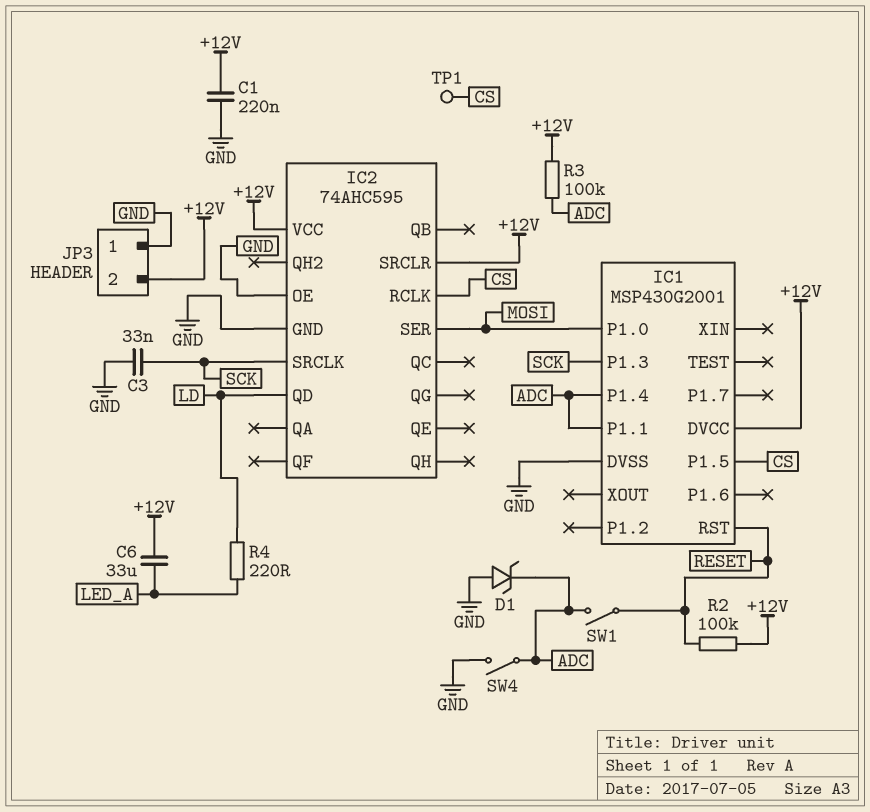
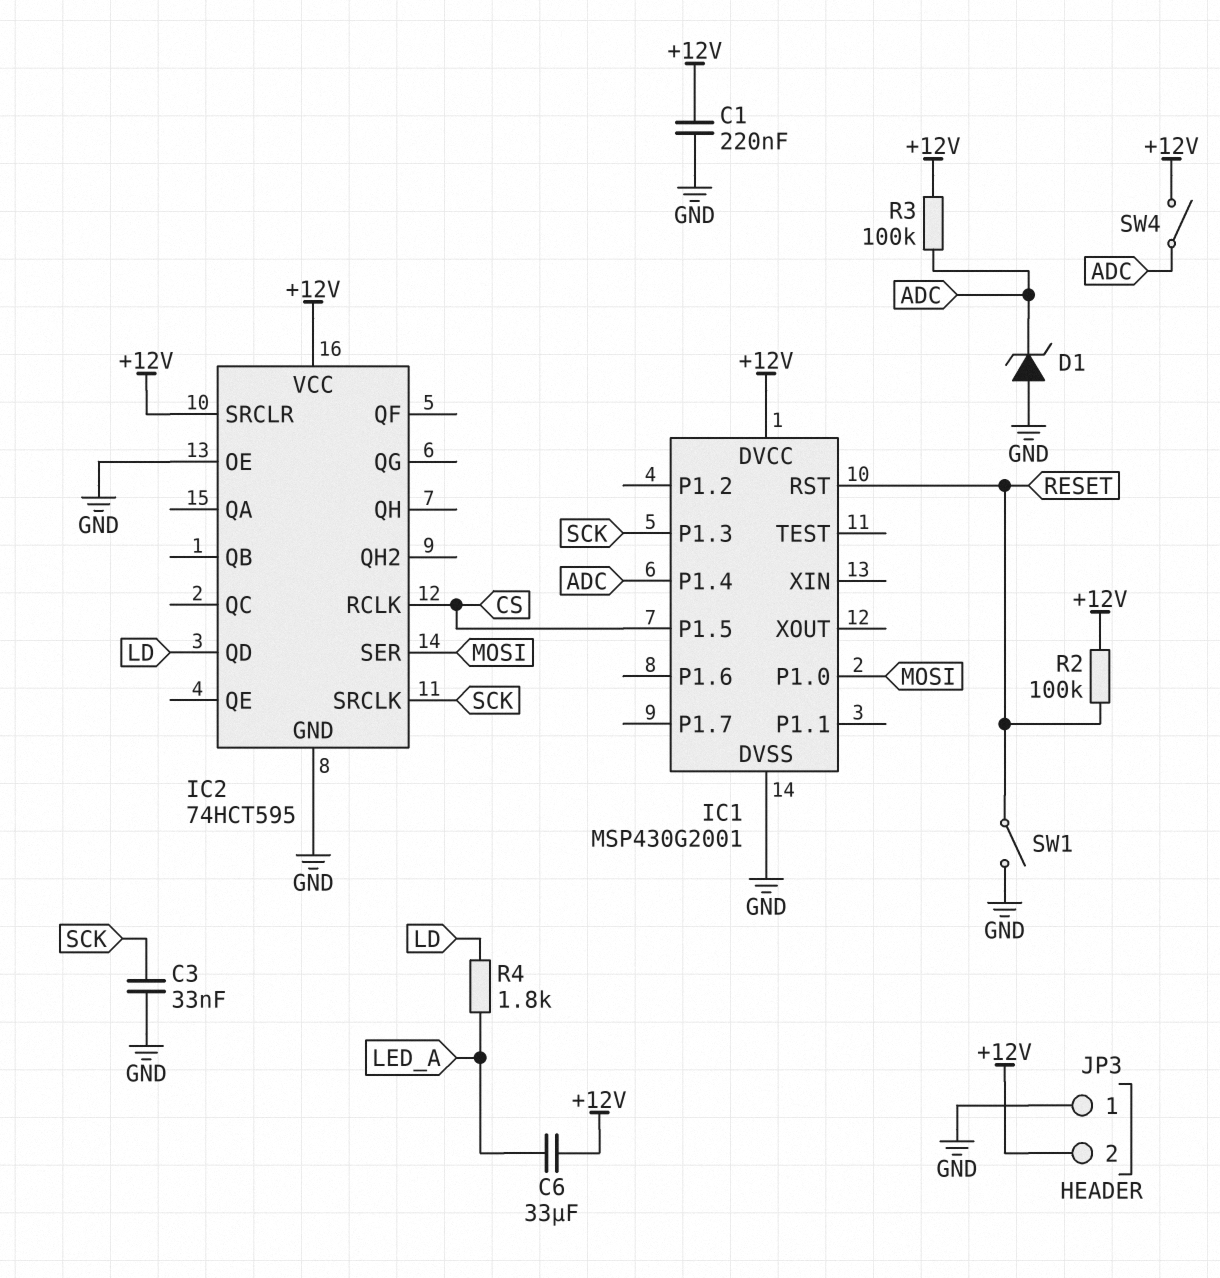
IC1 pin P1.1: ADC -> none
IC2: 74AHC595 -> 74HCT595
R4: 220 (LD, LED_A) -> 1.8k (LD, LED_A)
SW1: switch (ADC, RESET) -> switch (GND, RESET)
SW4: switch (ADC, GND) -> switch (+12V, ADC)
TP1: test point (CS) -> none

